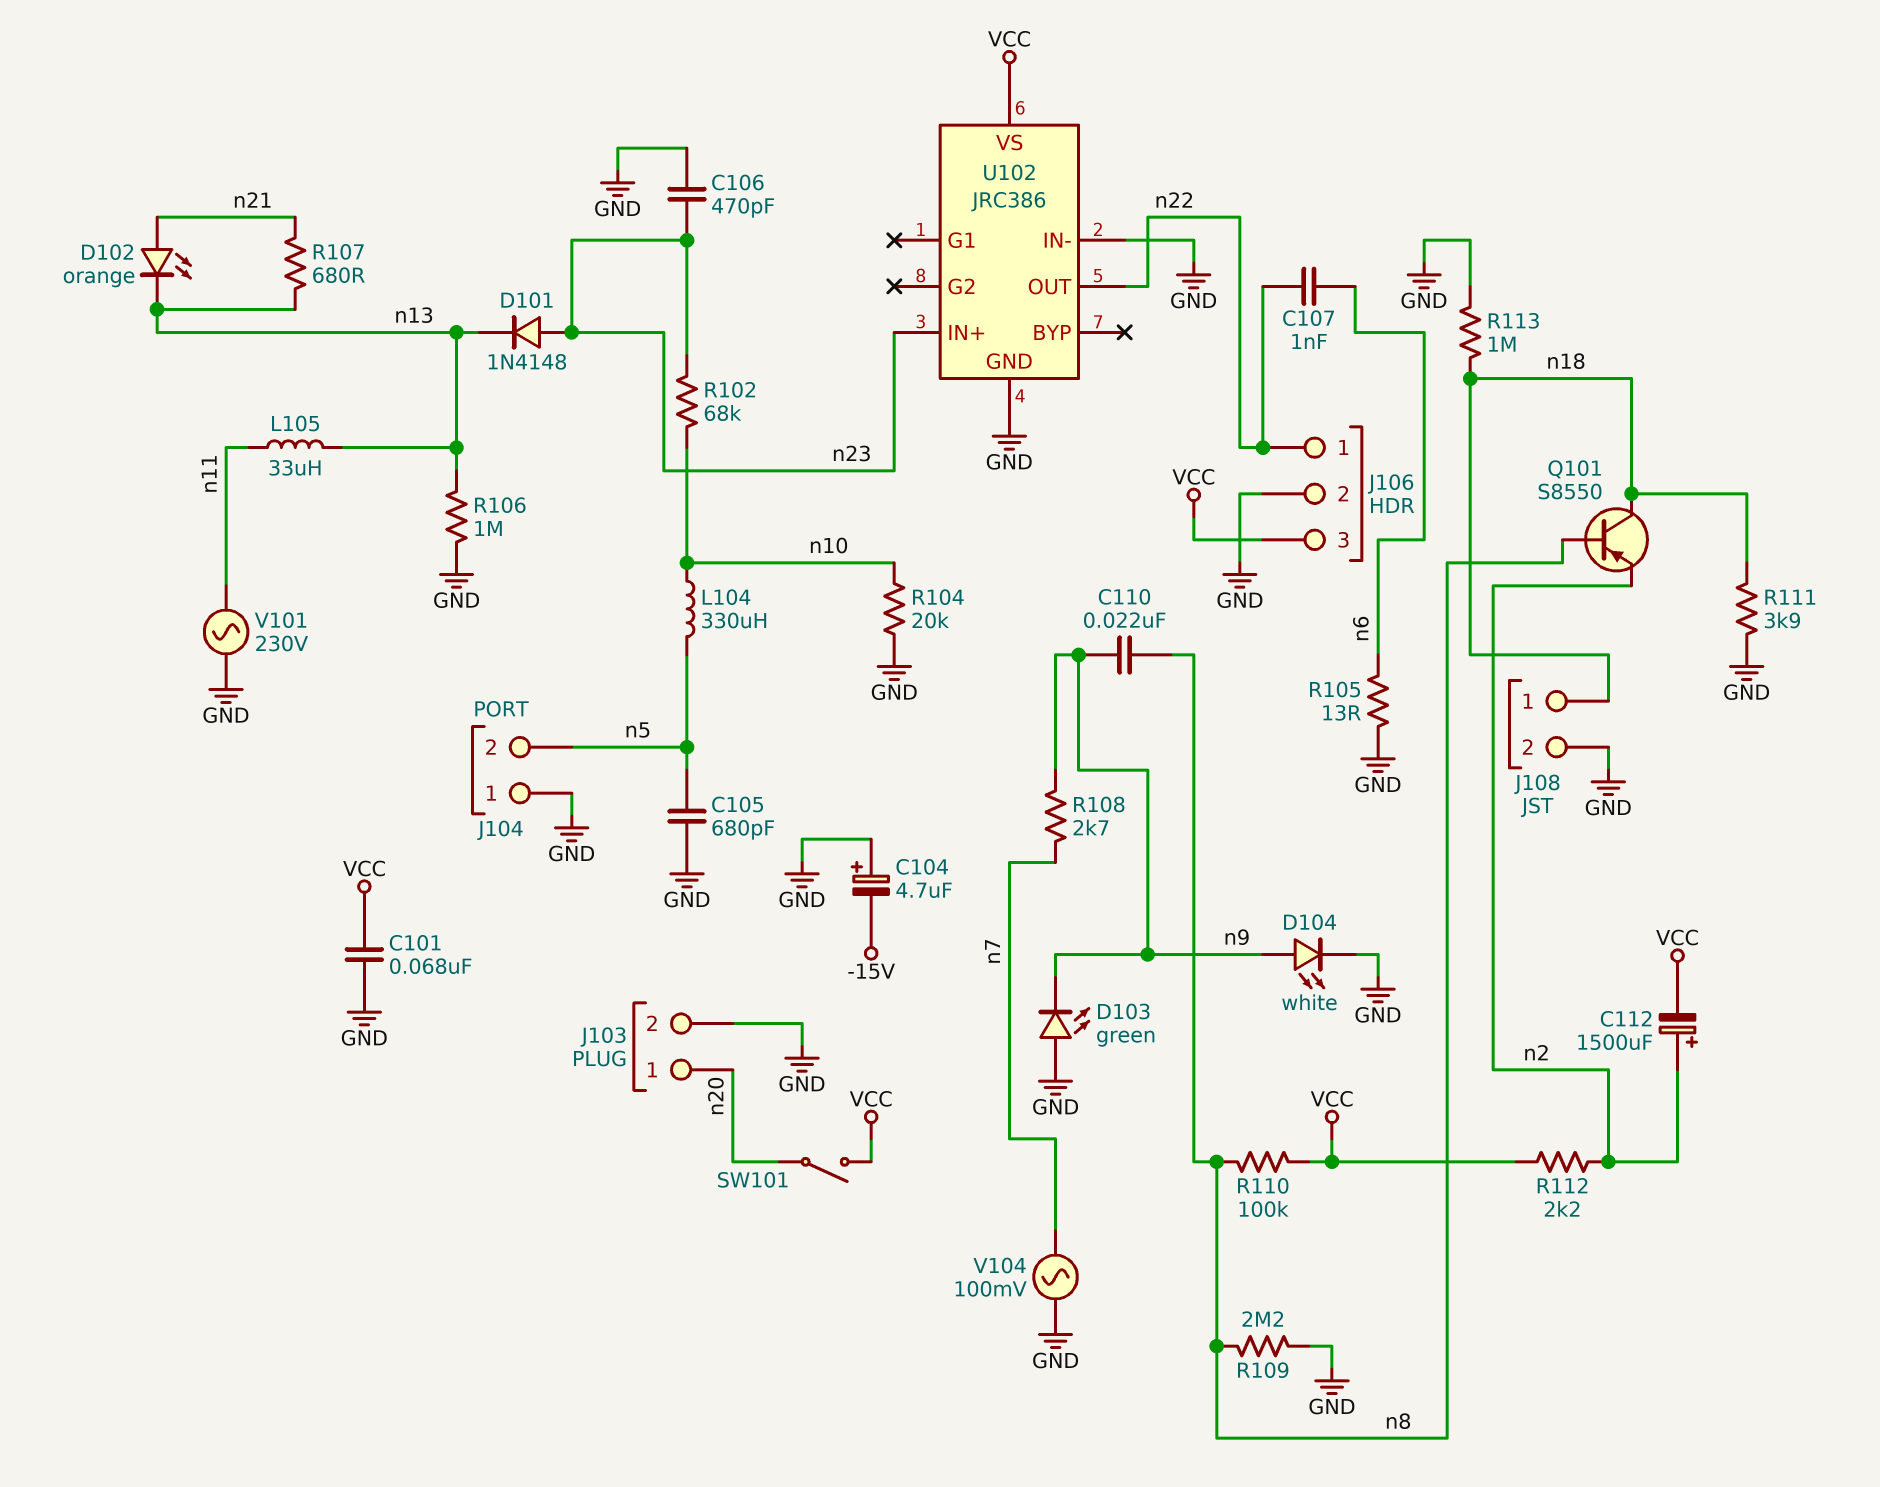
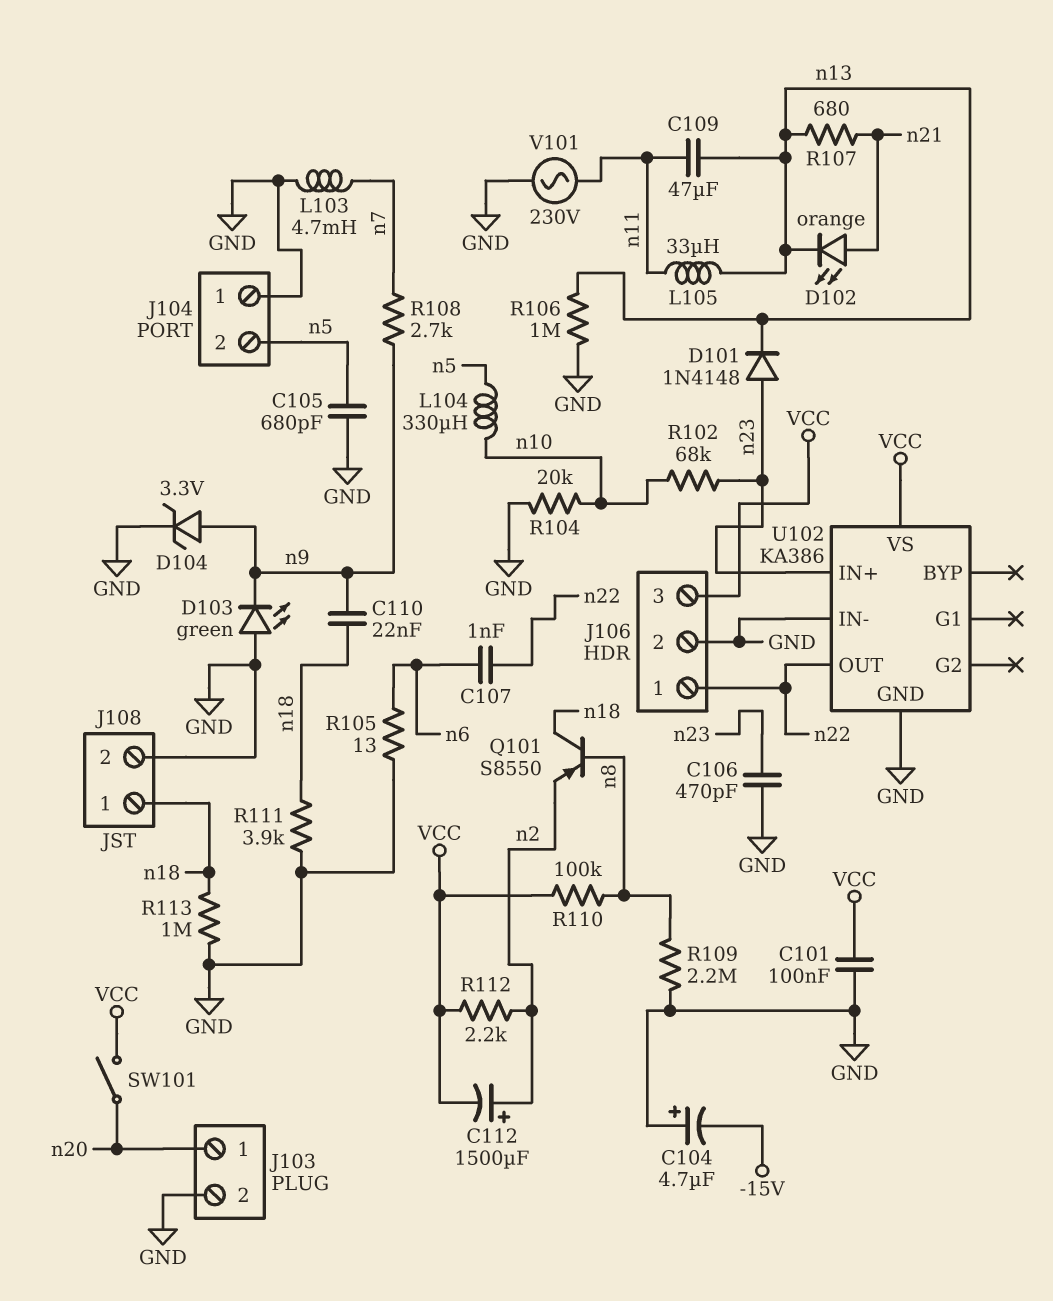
C101: 68nF (GND, VCC) -> 100nF (GND, VCC)
C109: none -> 47uF (n11, n13)
C110: 22nF (n8, n9) -> 22nF (n9, n18)
D104: LED white (A n9, K GND) -> zener 3.3V (A n9, K GND)
L103: none -> 4.7mH (GND, n7)
U102: JRC386 -> KA386
V104: AC 100mV (GND, n7) -> none

